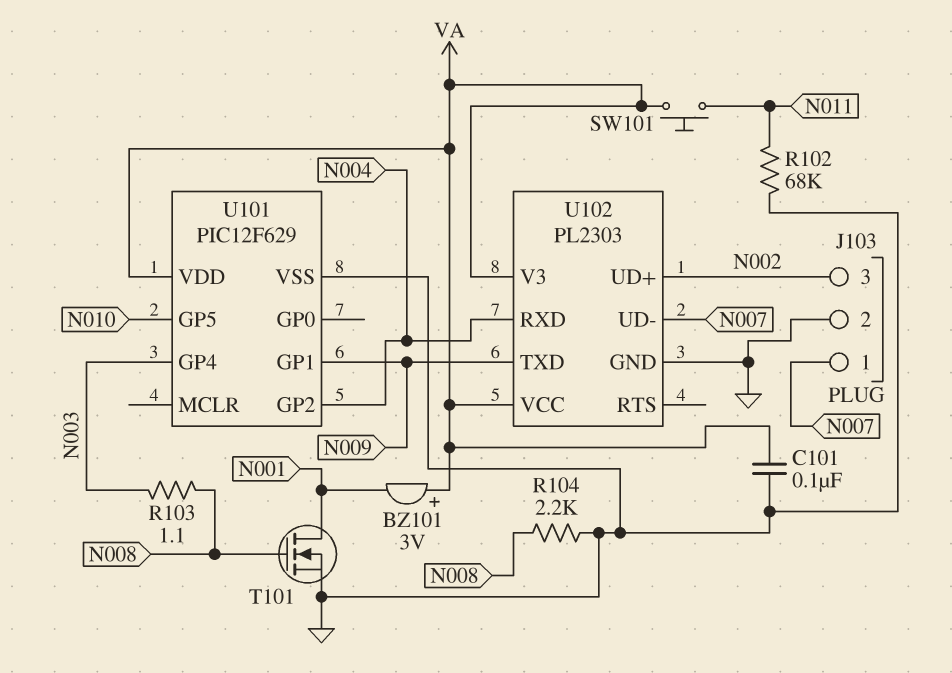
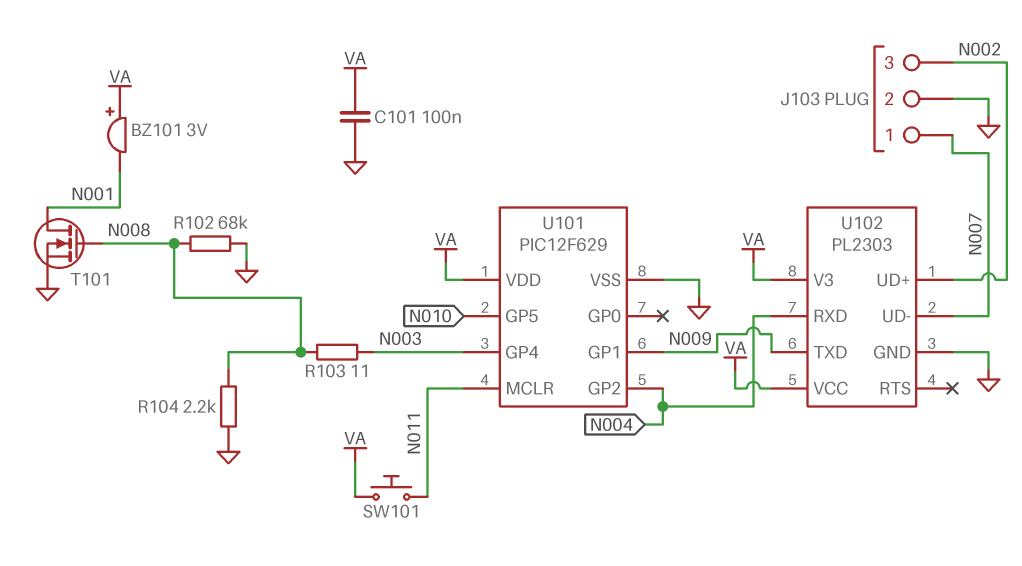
R102: 68k (GND, N011) -> 68k (GND, N008)
R103: 1.1 (N003, N008) -> 11 (N003, N008)
U101 pin MCLR: none -> N011

